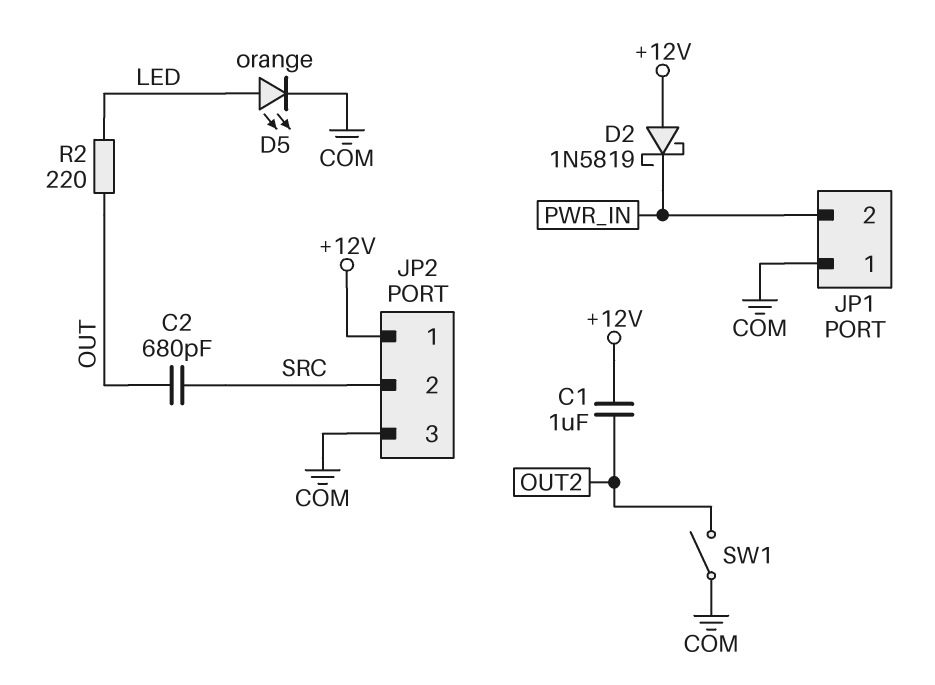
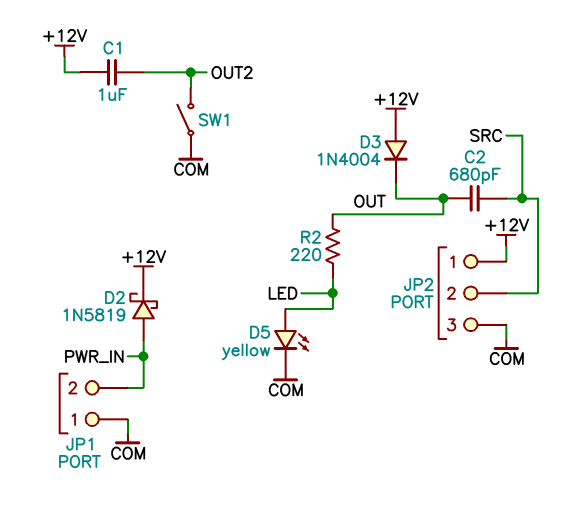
D2: schottky 1N5819 (A +12V, K PWR_IN) -> schottky 1N5819 (A PWR_IN, K +12V)
D3: none -> diode 1N4004 (A +12V, K OUT)
D5: LED orange (A LED, K COM) -> LED yellow (A LED, K COM)

